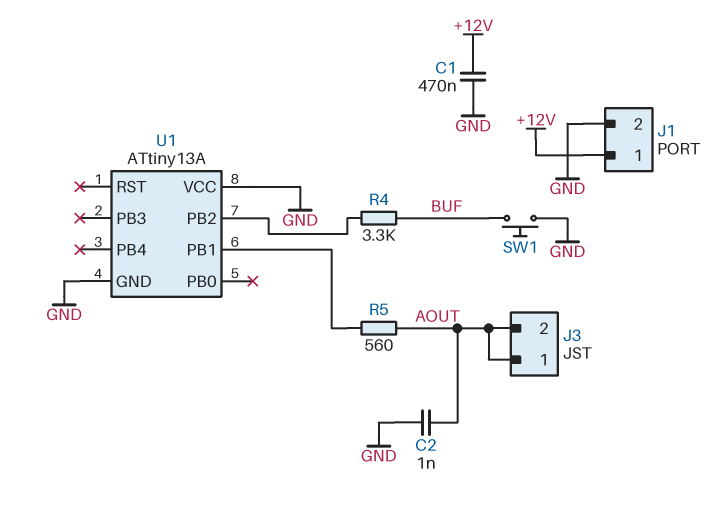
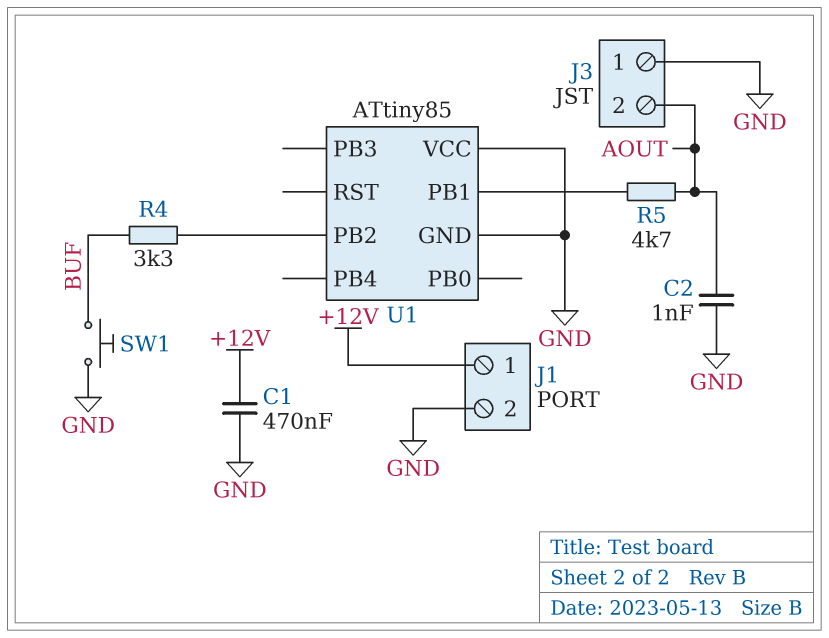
J3 pin 1: AOUT -> GND
R5: 560 (AOUT, U1/PB1) -> 4.7k (AOUT, U1/PB1)
U1: ATtiny13A -> ATtiny85

